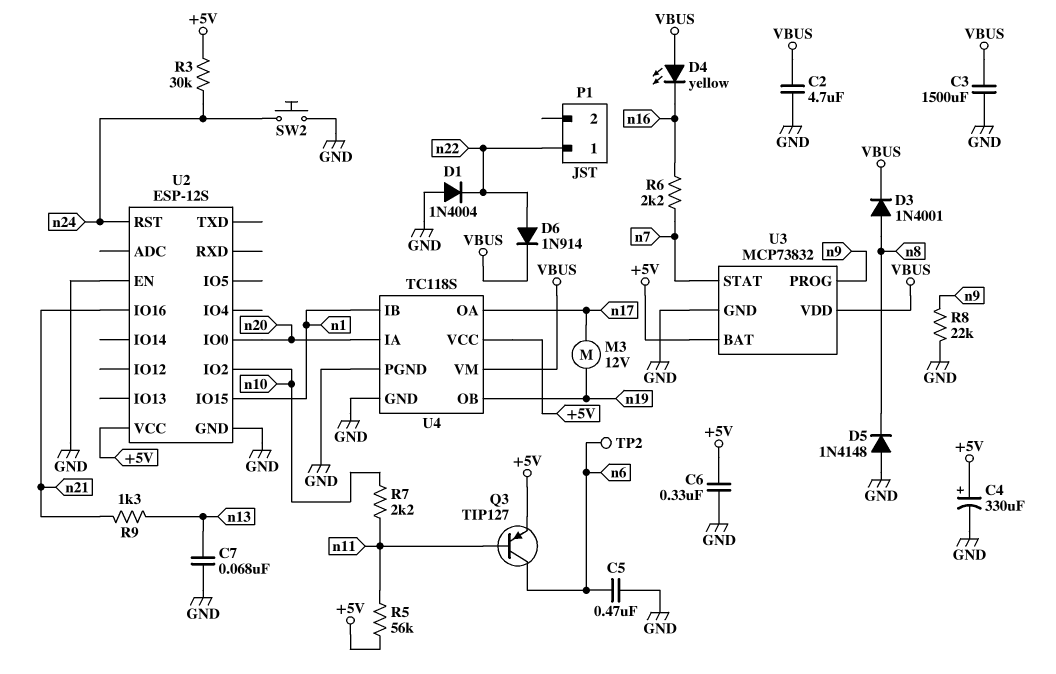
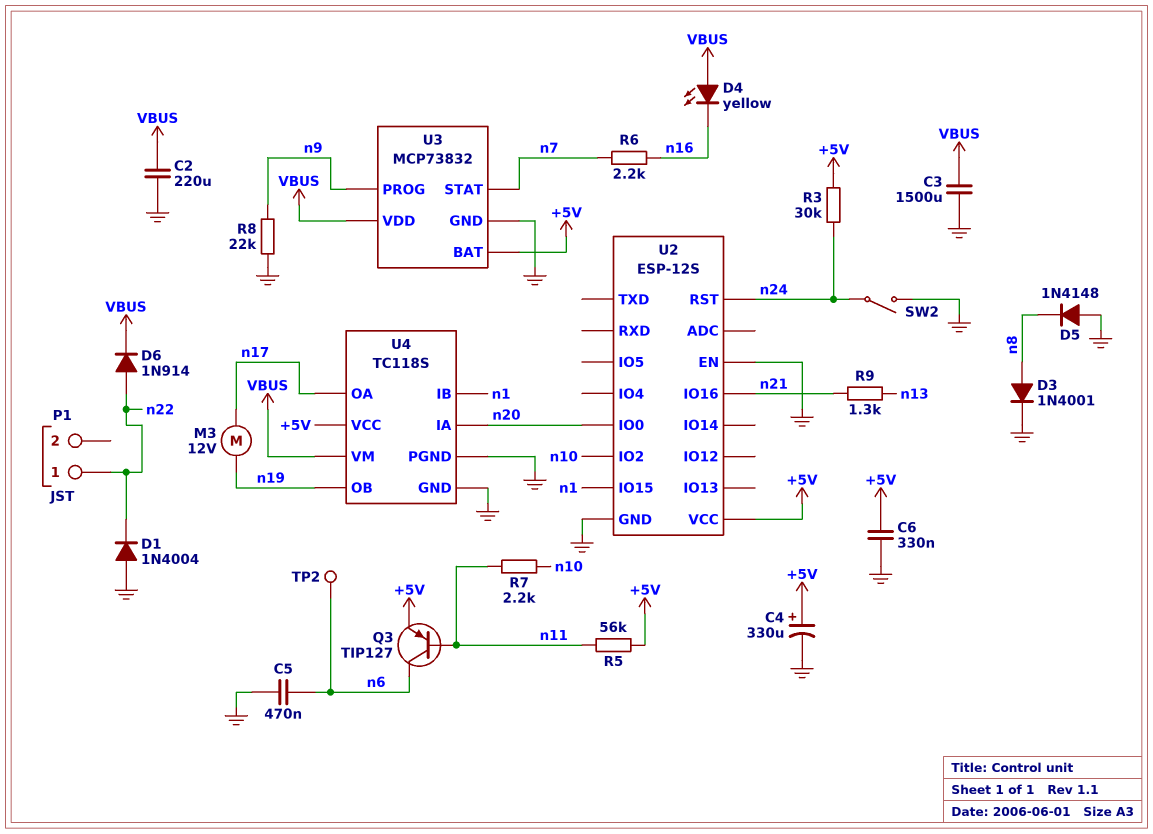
C2: 4.7uF (GND, VBUS) -> 220uF (GND, VBUS)
C7: 68nF (GND, n13) -> none
D3: diode 1N4001 (A n8, K VBUS) -> diode 1N4001 (A n8, K GND)
SW2: button (GND, n24) -> switch (GND, n24)

